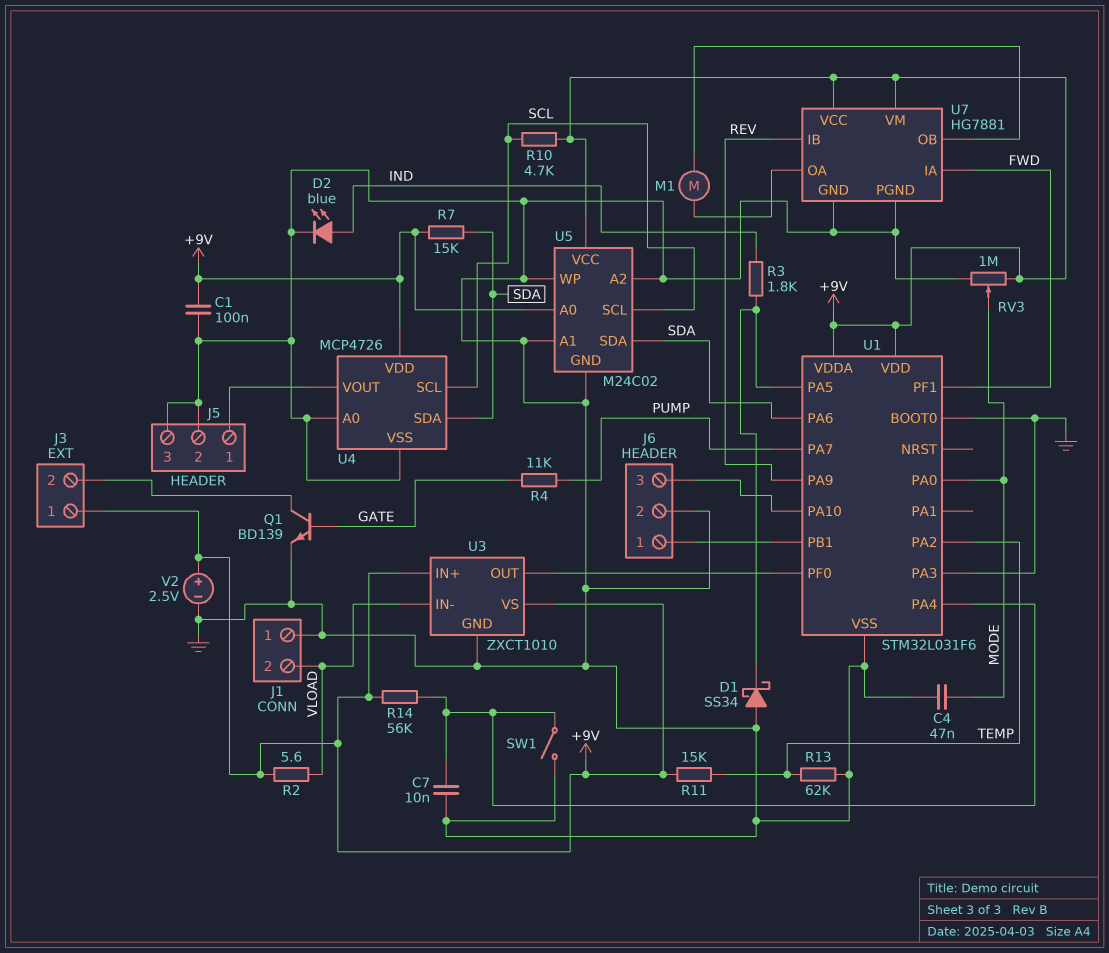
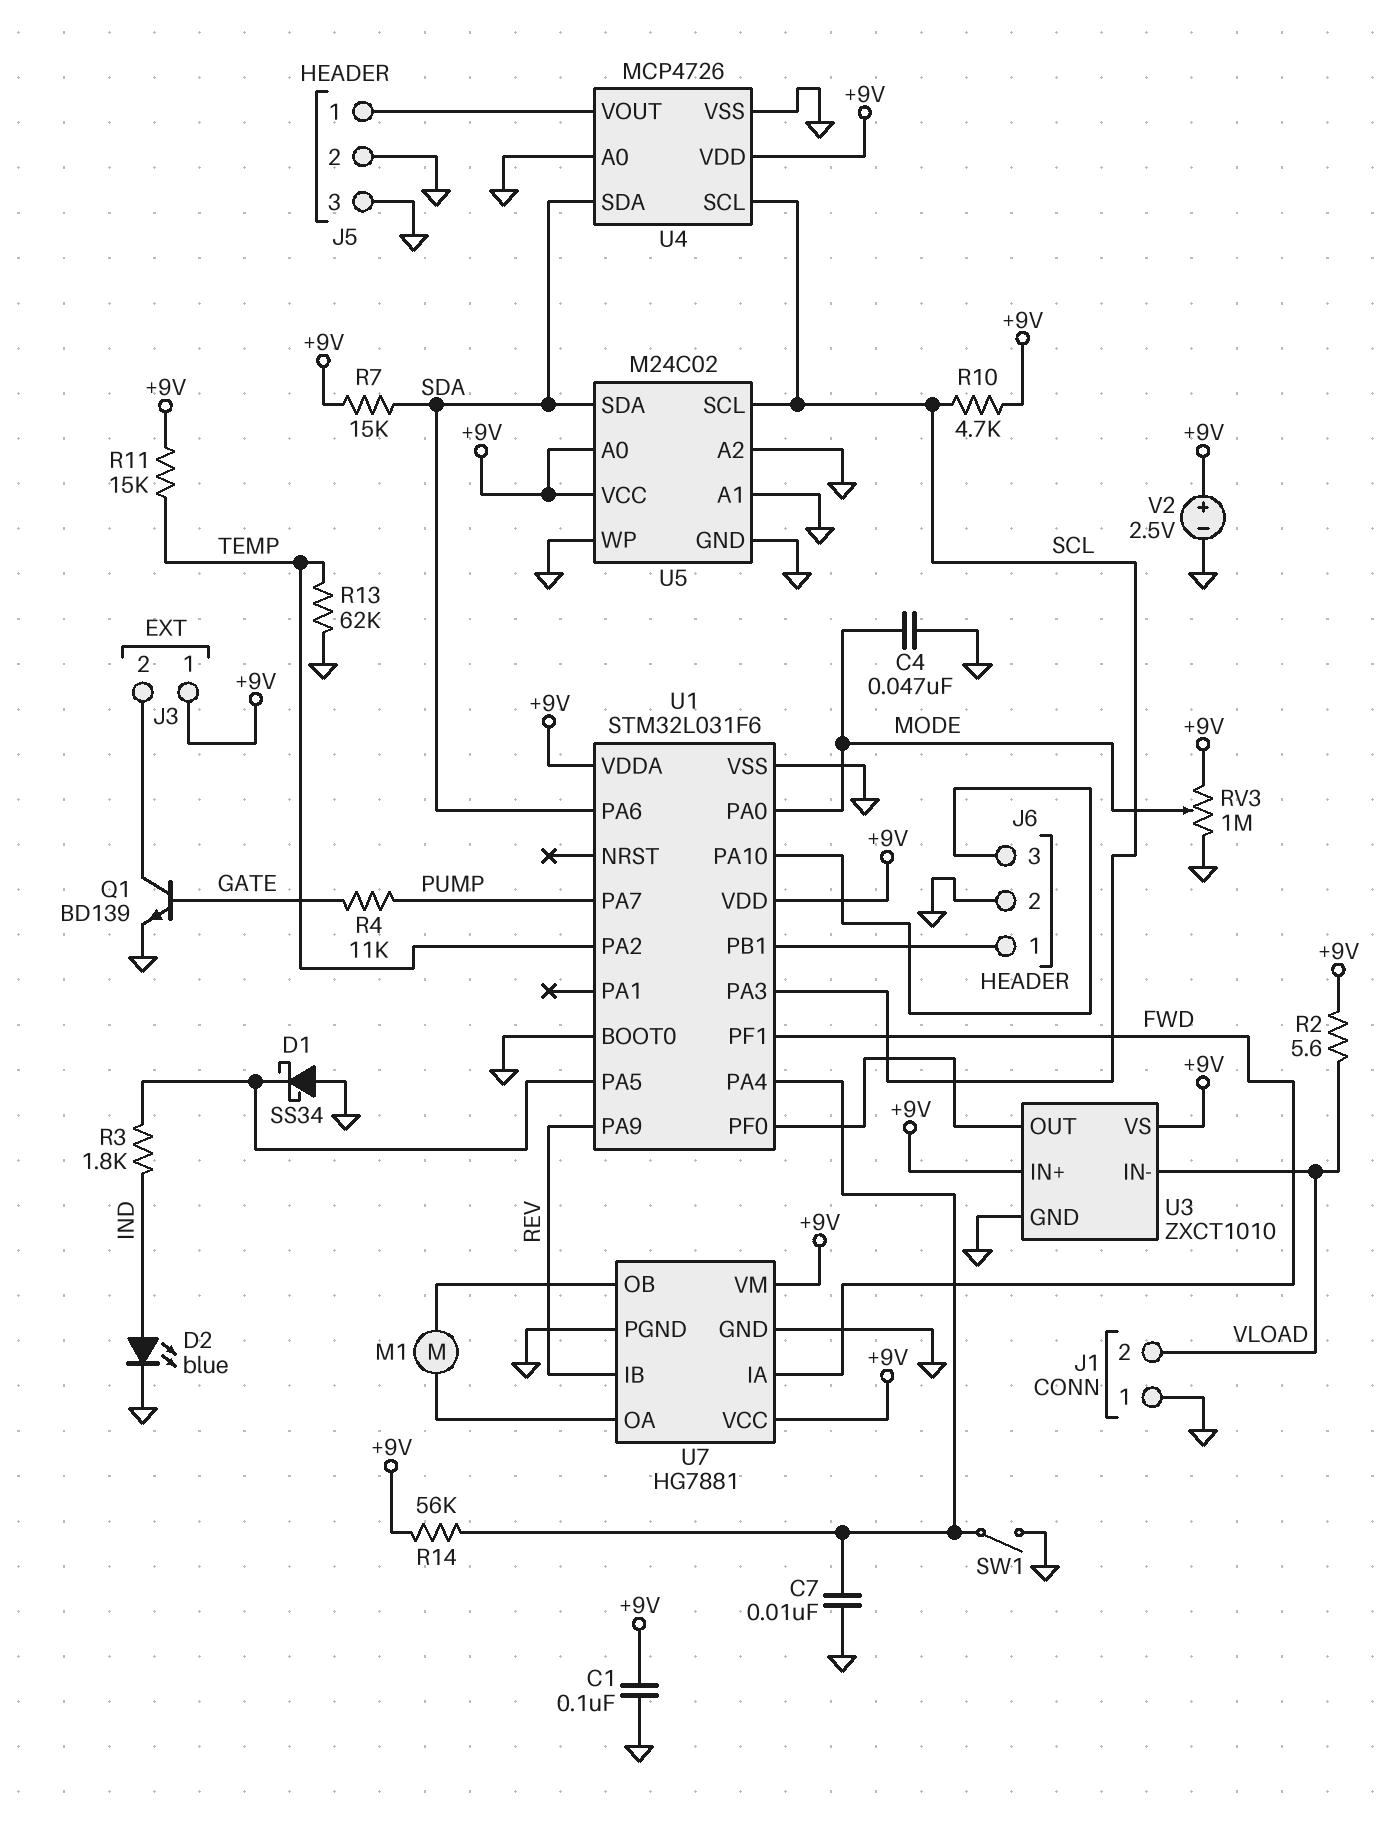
U1 pin PA3: GND -> SCL

